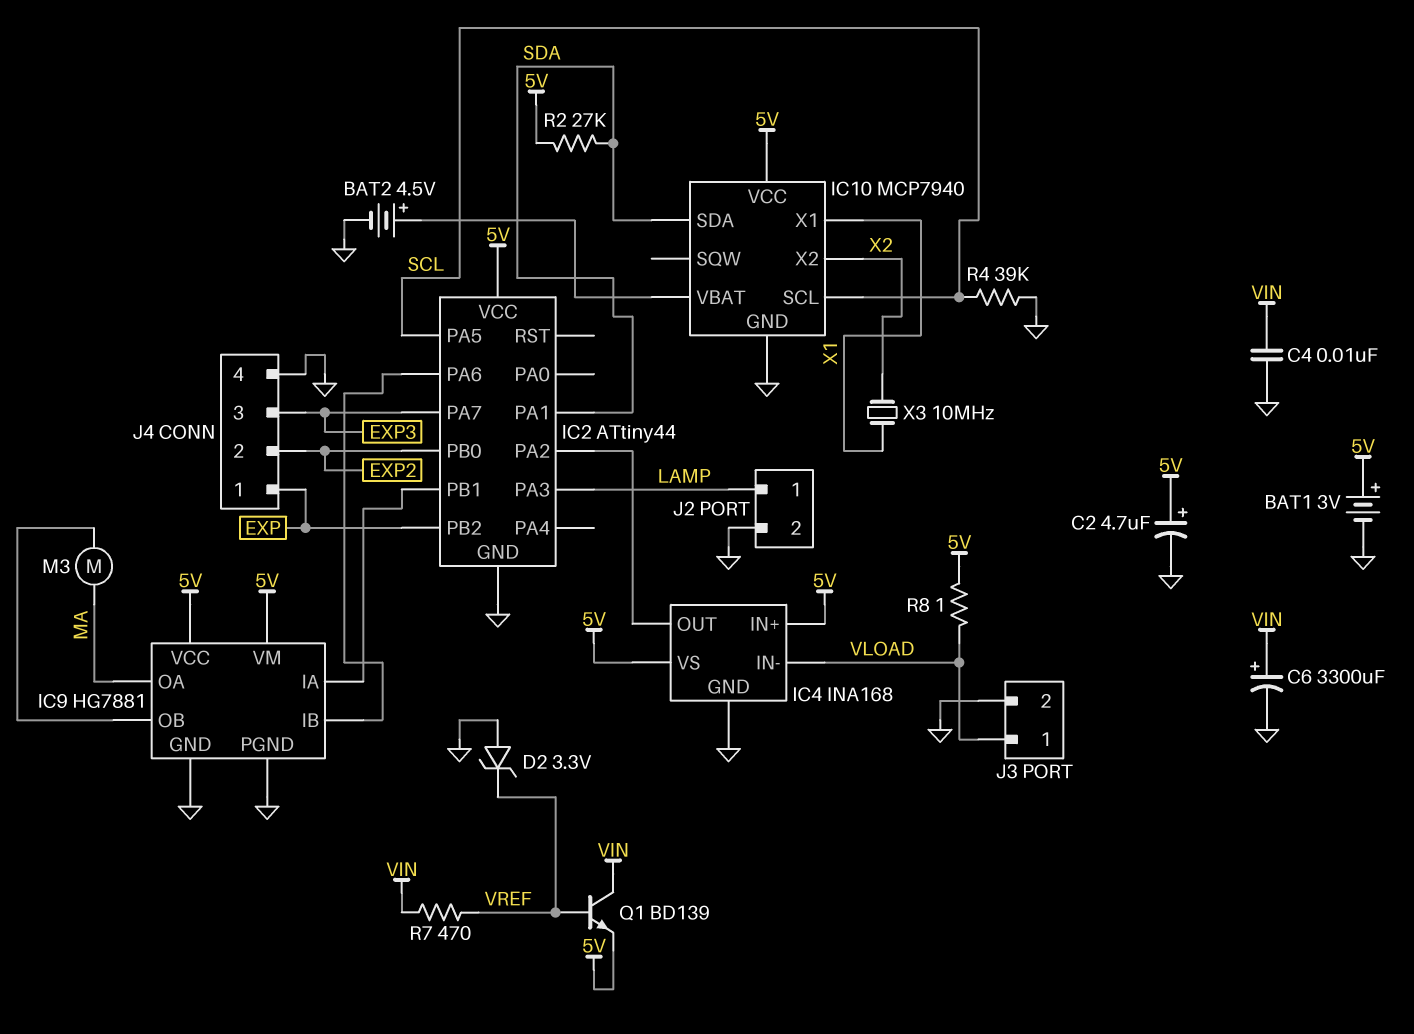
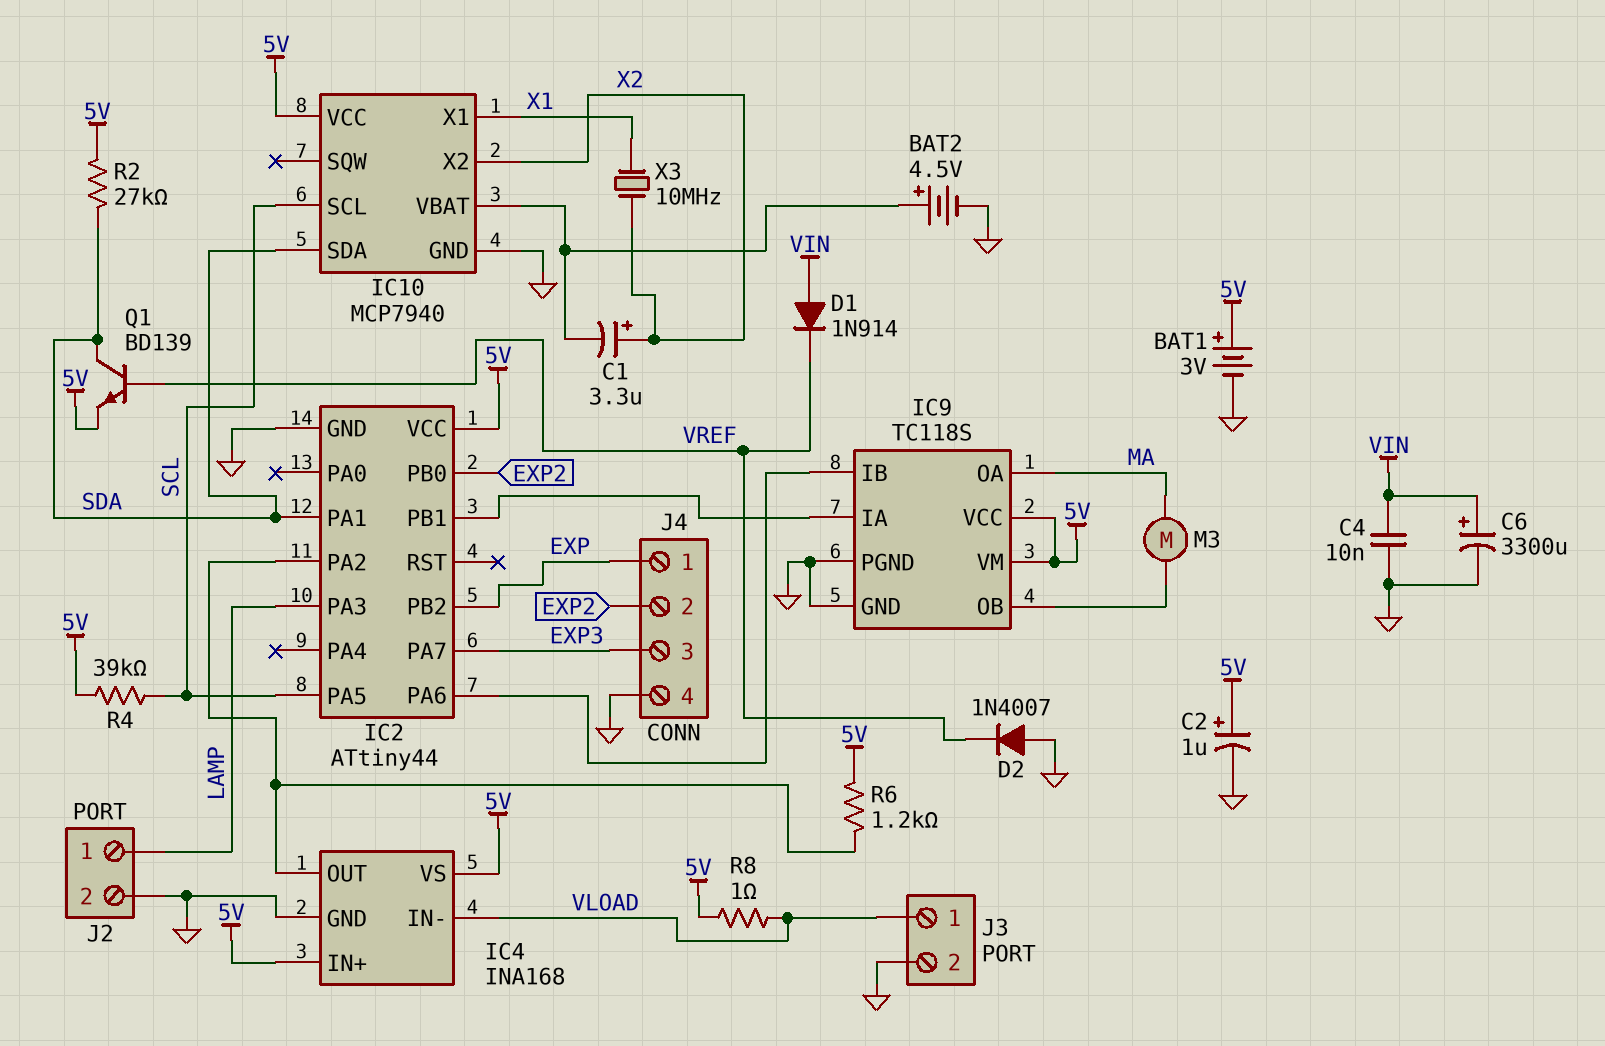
C1: none -> 3.3uF (plus X2, minus IC10/VBAT)
C2: 4.7uF (plus 5V, minus GND) -> 1uF (plus 5V, minus GND)
D1: none -> diode 1N914 (A VIN, K VREF)
D2: zener 3.3V (A GND, K VREF) -> diode 1N4007 (A GND, K VREF)
IC9: HG7881 -> TC118S
Q1: NPN BD139 (B VREF, C VIN, E 5V) -> NPN BD139 (B VREF, C SDA, E 5V)
R4: 39k (GND, SCL) -> 39k (5V, SCL)
R6: none -> 1.2k (5V, IC2/PA2)
R7: 470 (VIN, VREF) -> none

